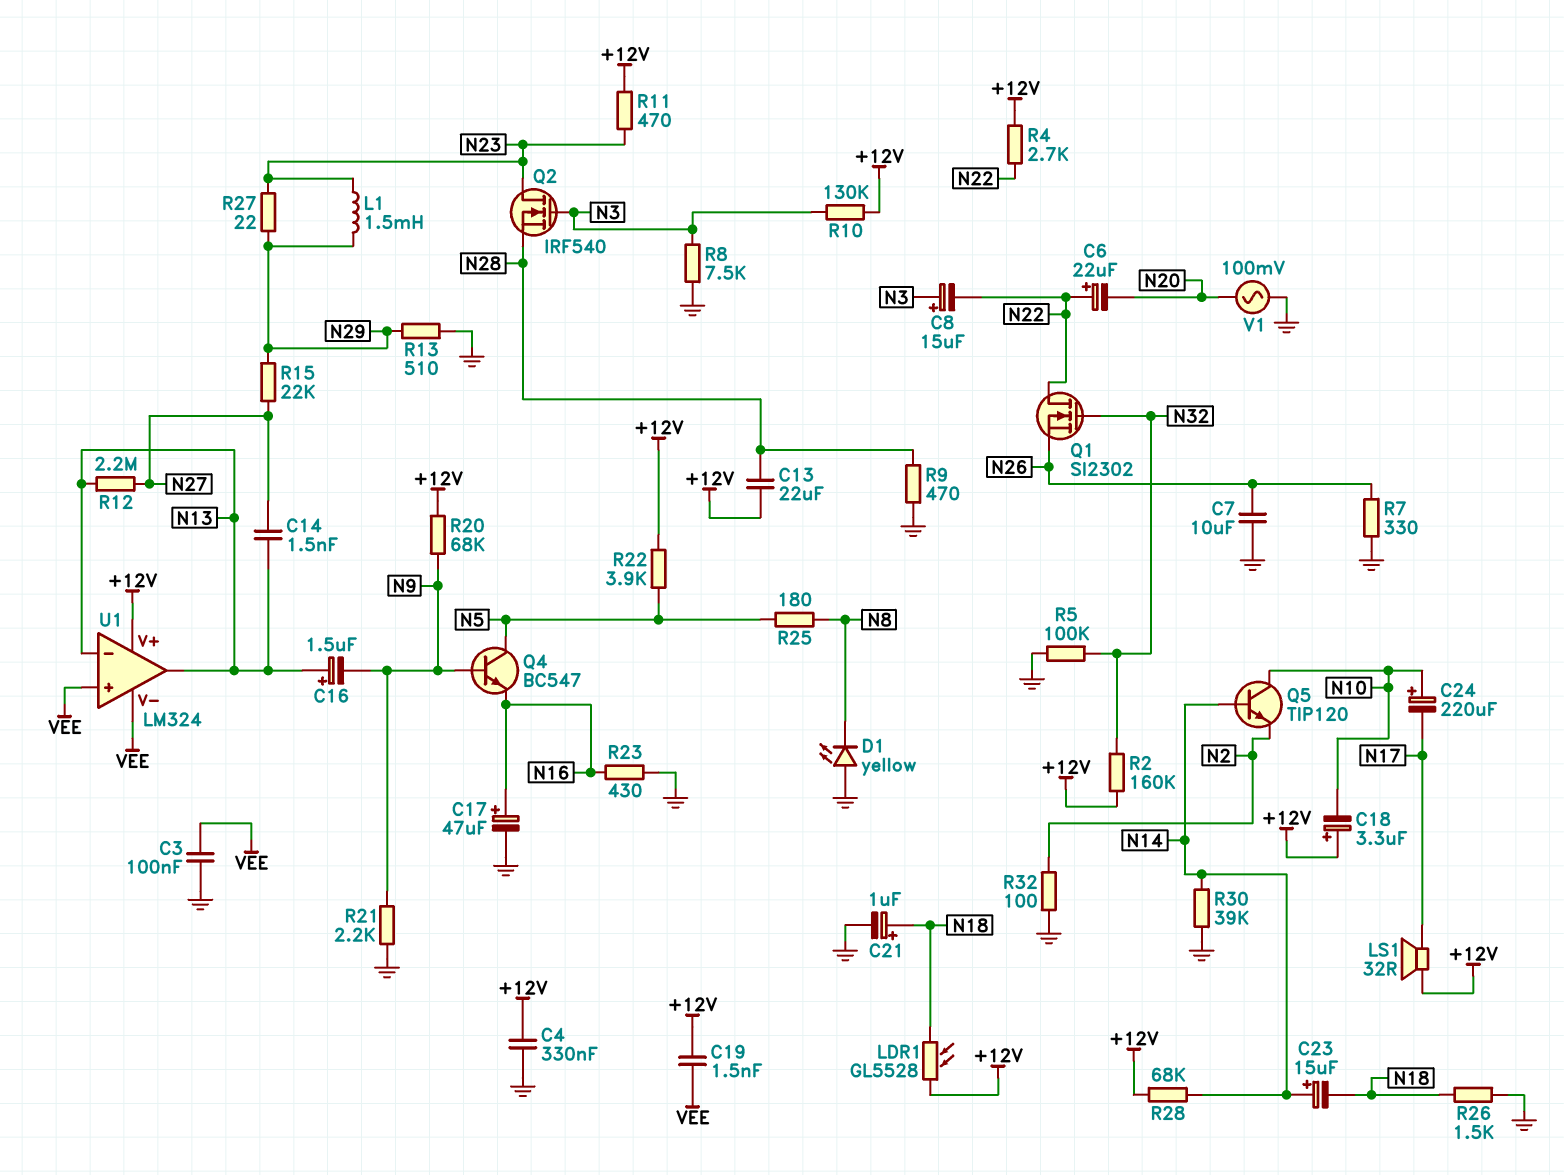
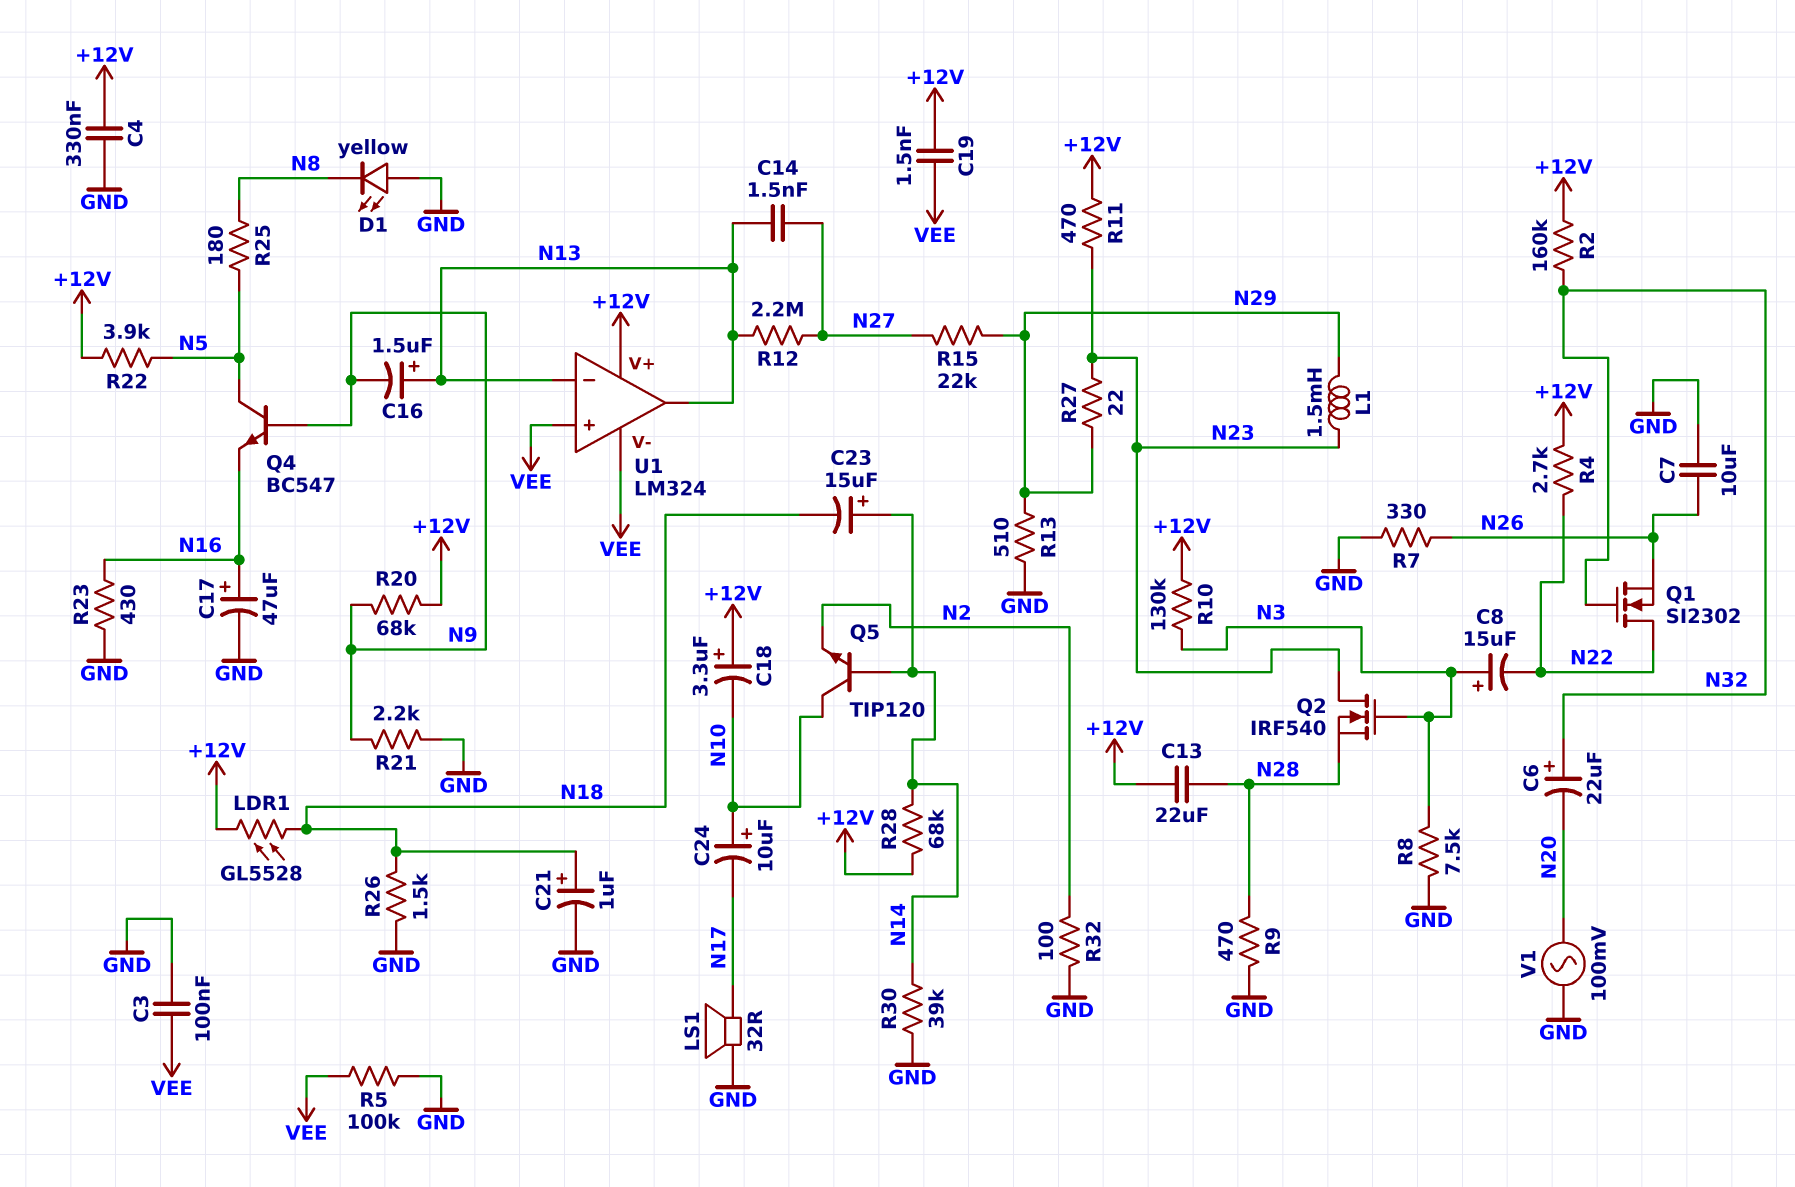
C6: 22uF (plus N22, minus N20) -> 22uF (plus N32, minus N20)
C24: 220uF (plus N10, minus N17) -> 10uF (plus N10, minus N17)
LS1: speaker 32R (+12V, N17) -> speaker 32R (GND, N17)
R5: 100k (GND, N32) -> 100k (GND, VEE)

